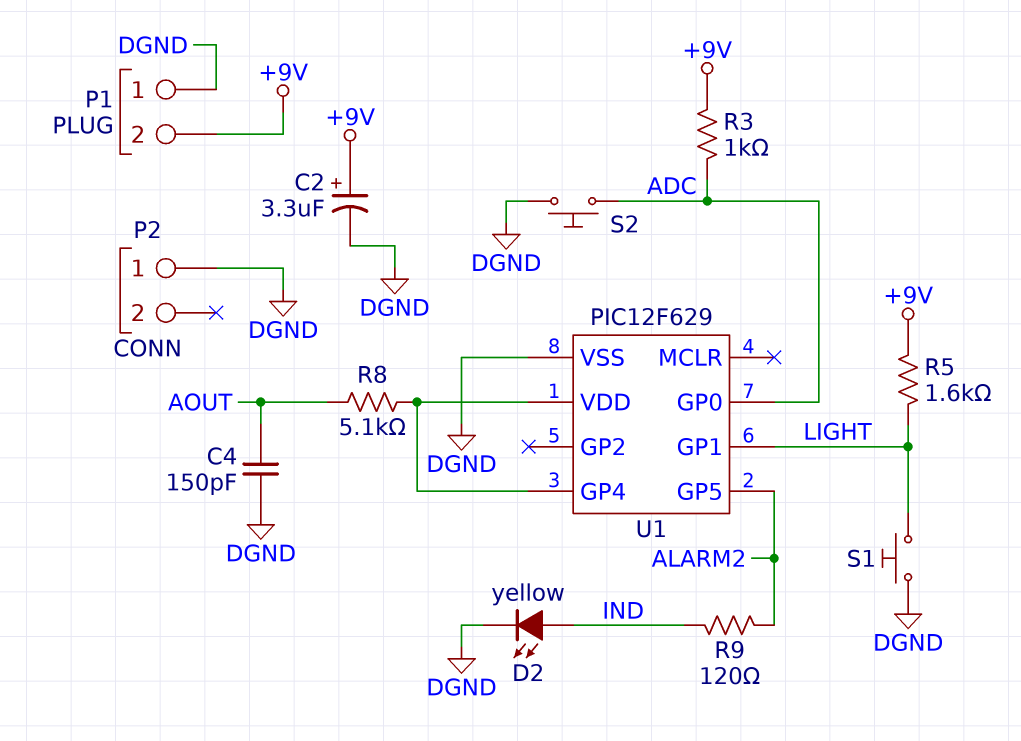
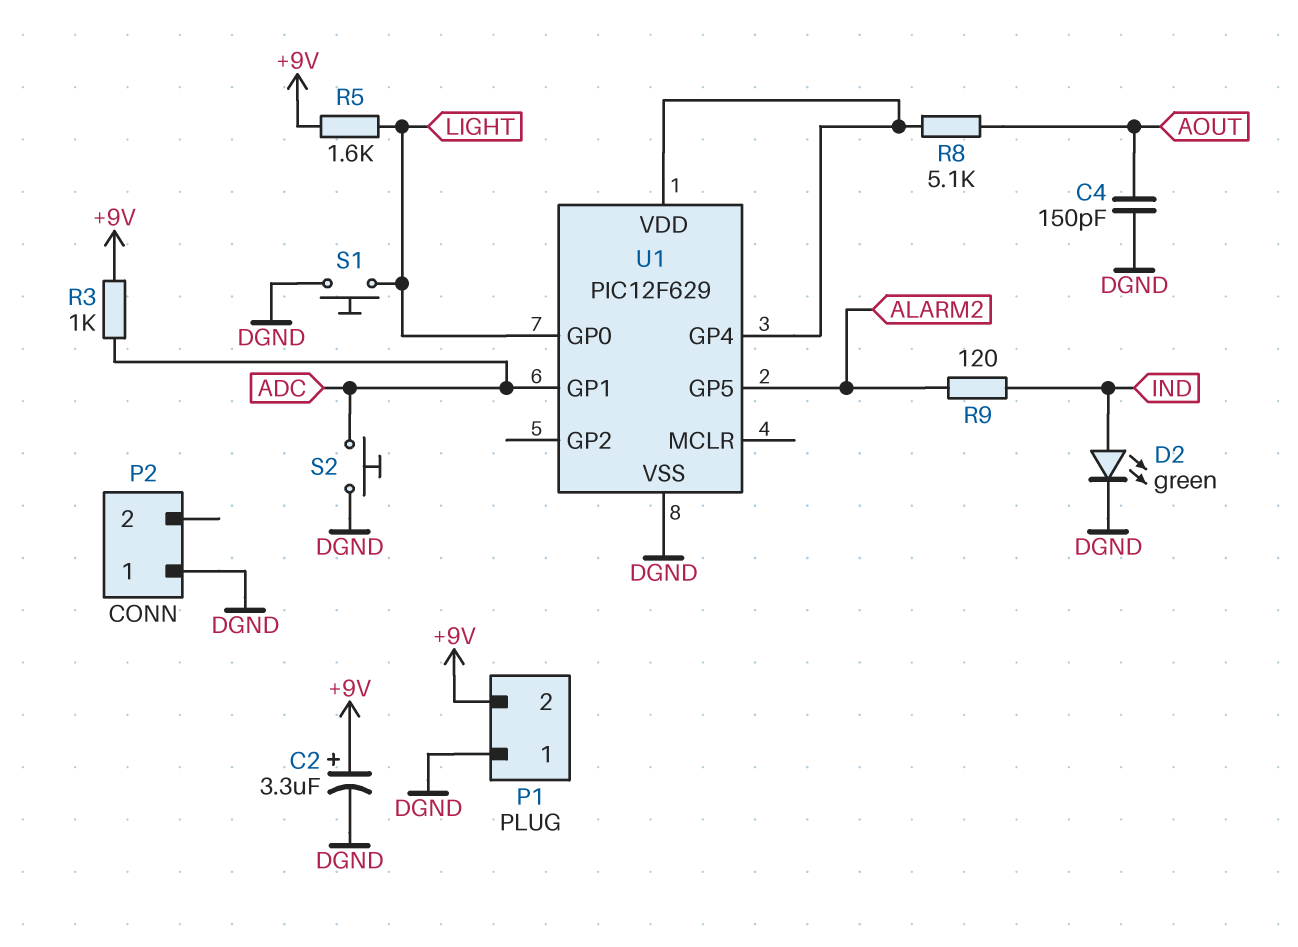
D2: LED yellow (A IND, K DGND) -> LED green (A IND, K DGND)
U1 pin GP0: ADC -> LIGHT
U1 pin GP1: LIGHT -> ADC

